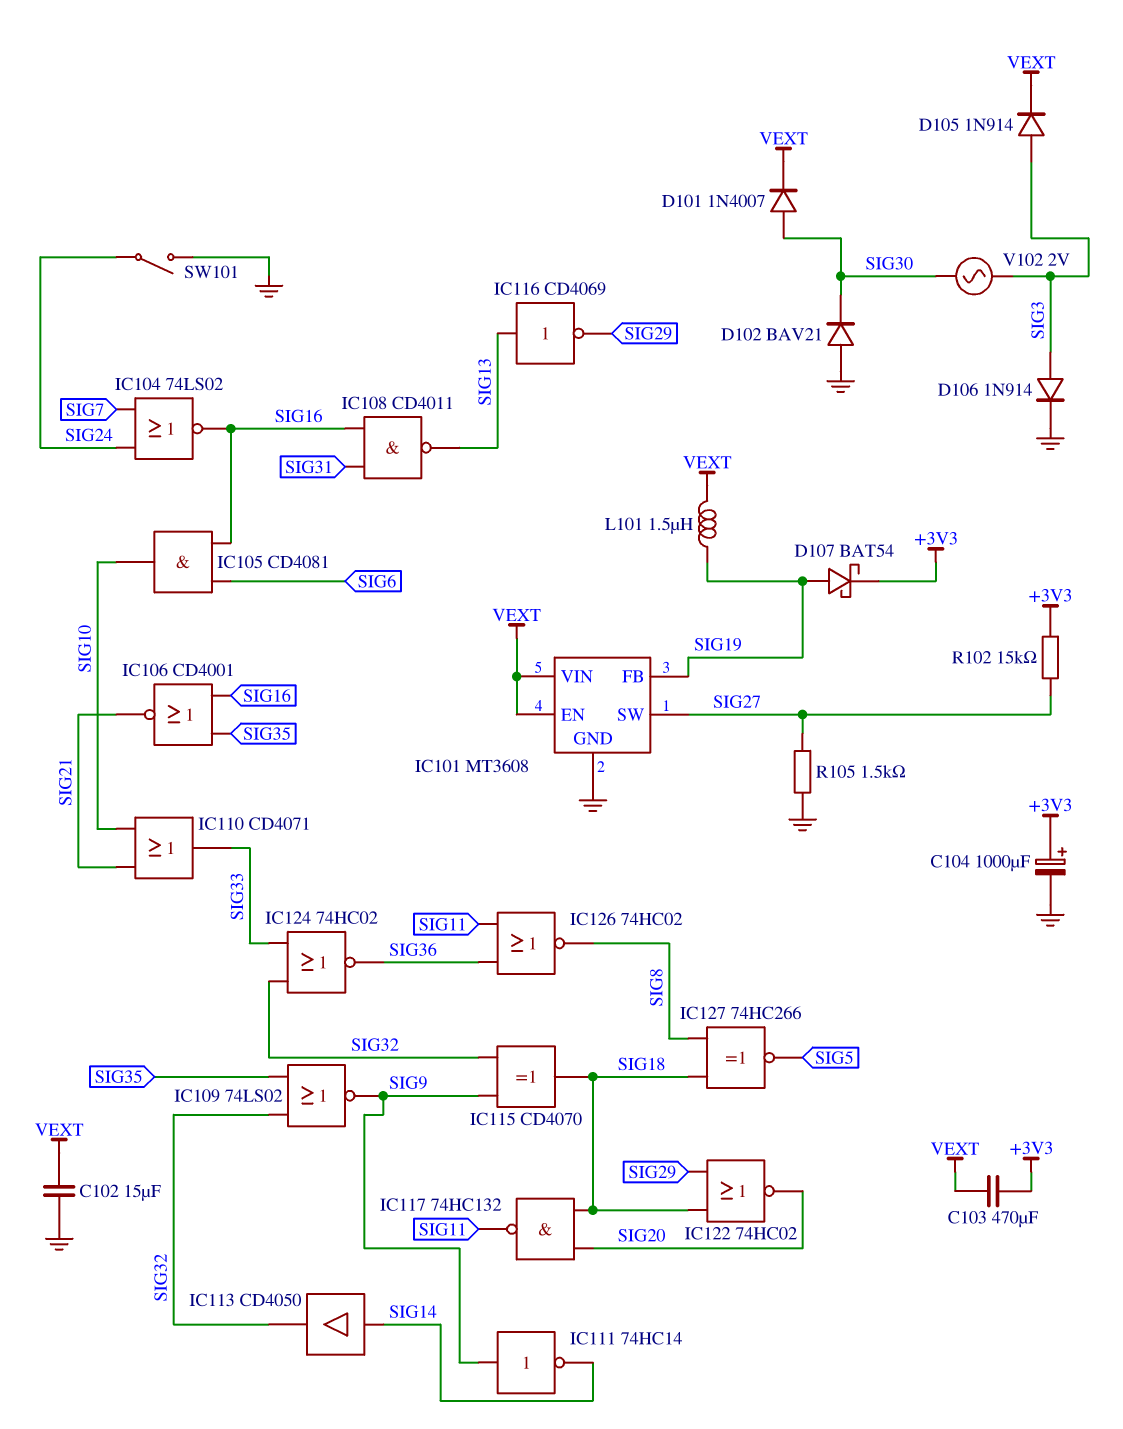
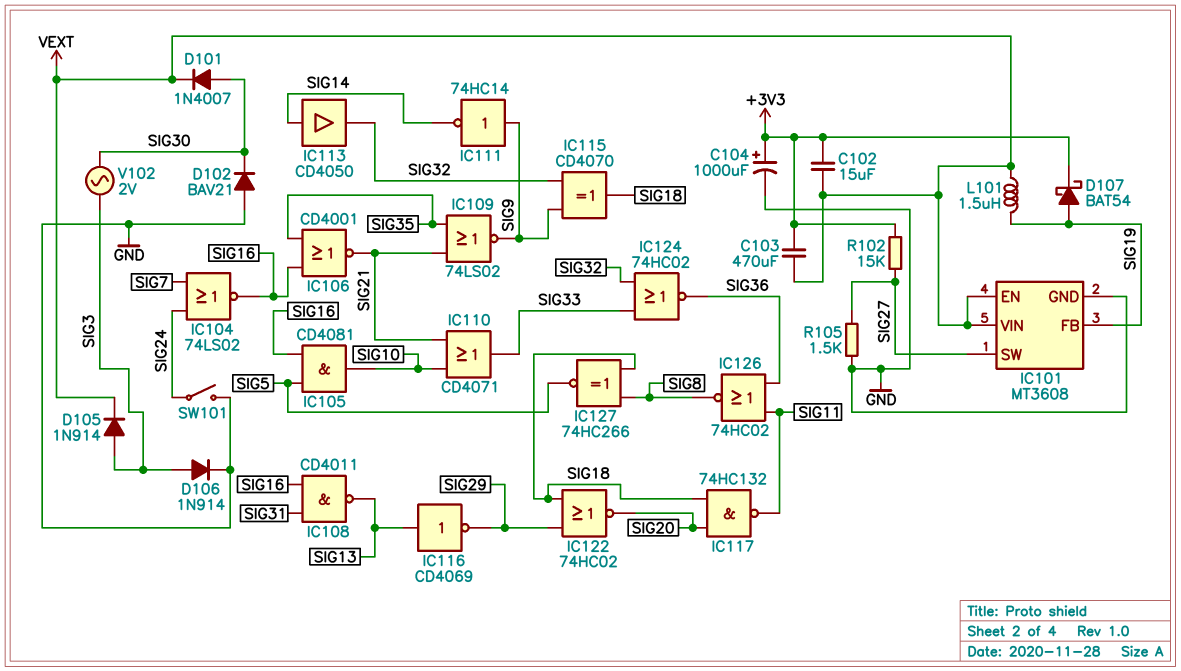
C102: 15uF (GND, VEXT) -> 15uF (+3V3, VEXT)
IC105: AND CD4081 (in SIG6, in SIG16, out SIG10) -> AND CD4081 (in SIG5, in SIG16, out SIG10)
IC109: NOR 74LS02 (in SIG32, in SIG35, out SIG9) -> NOR 74LS02 (in SIG21, in SIG35, out SIG9)

